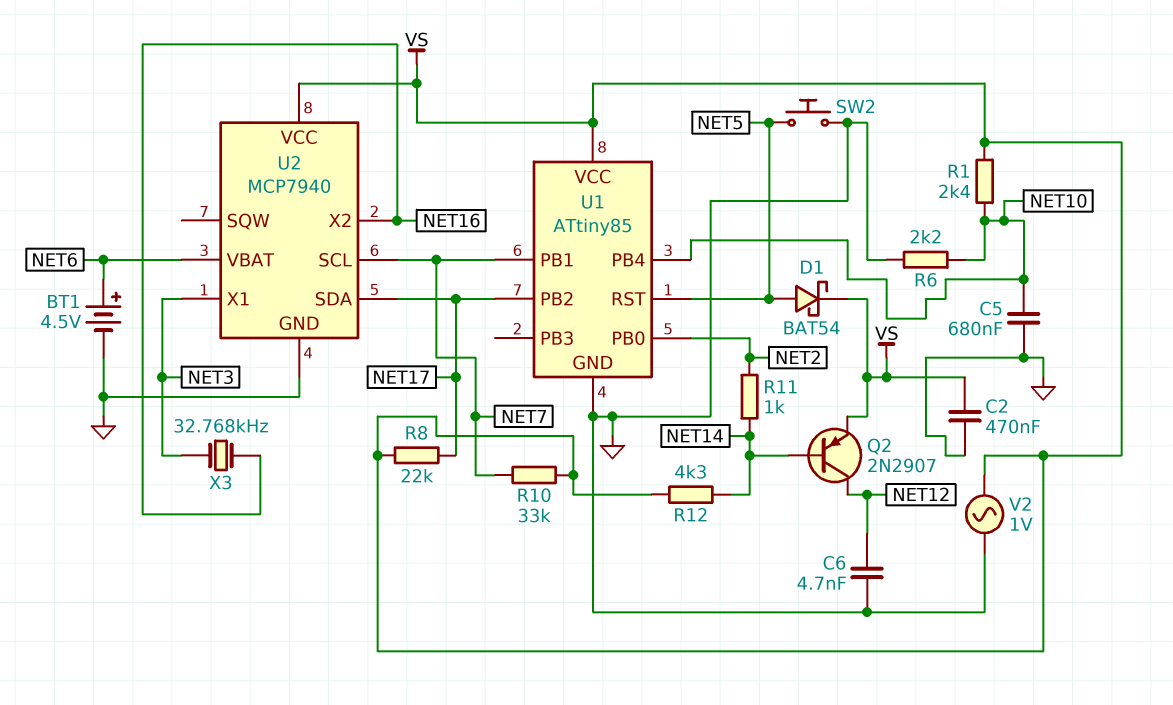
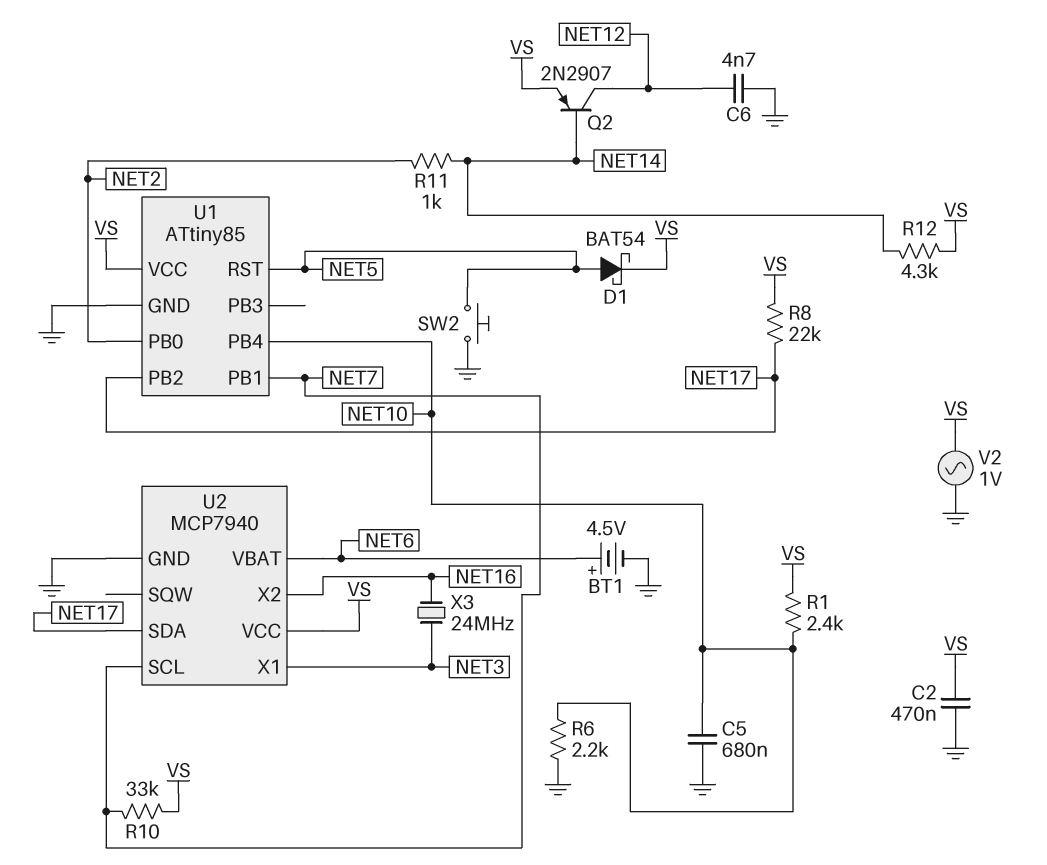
X3: 32.768kHz (NET3, NET16) -> 24MHz (NET3, NET16)

